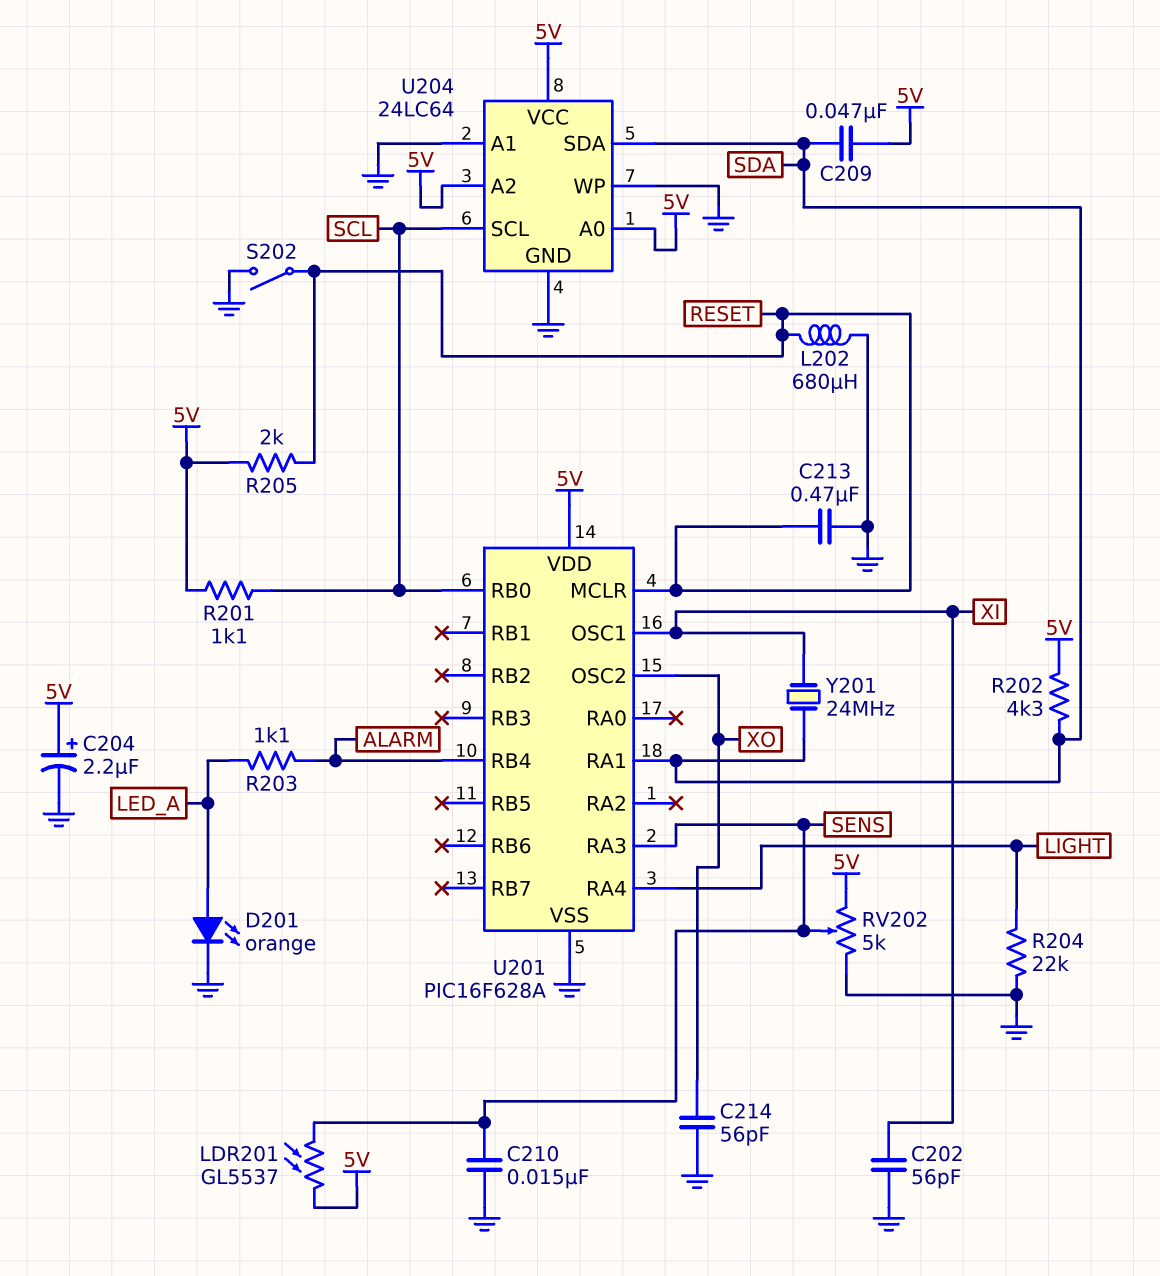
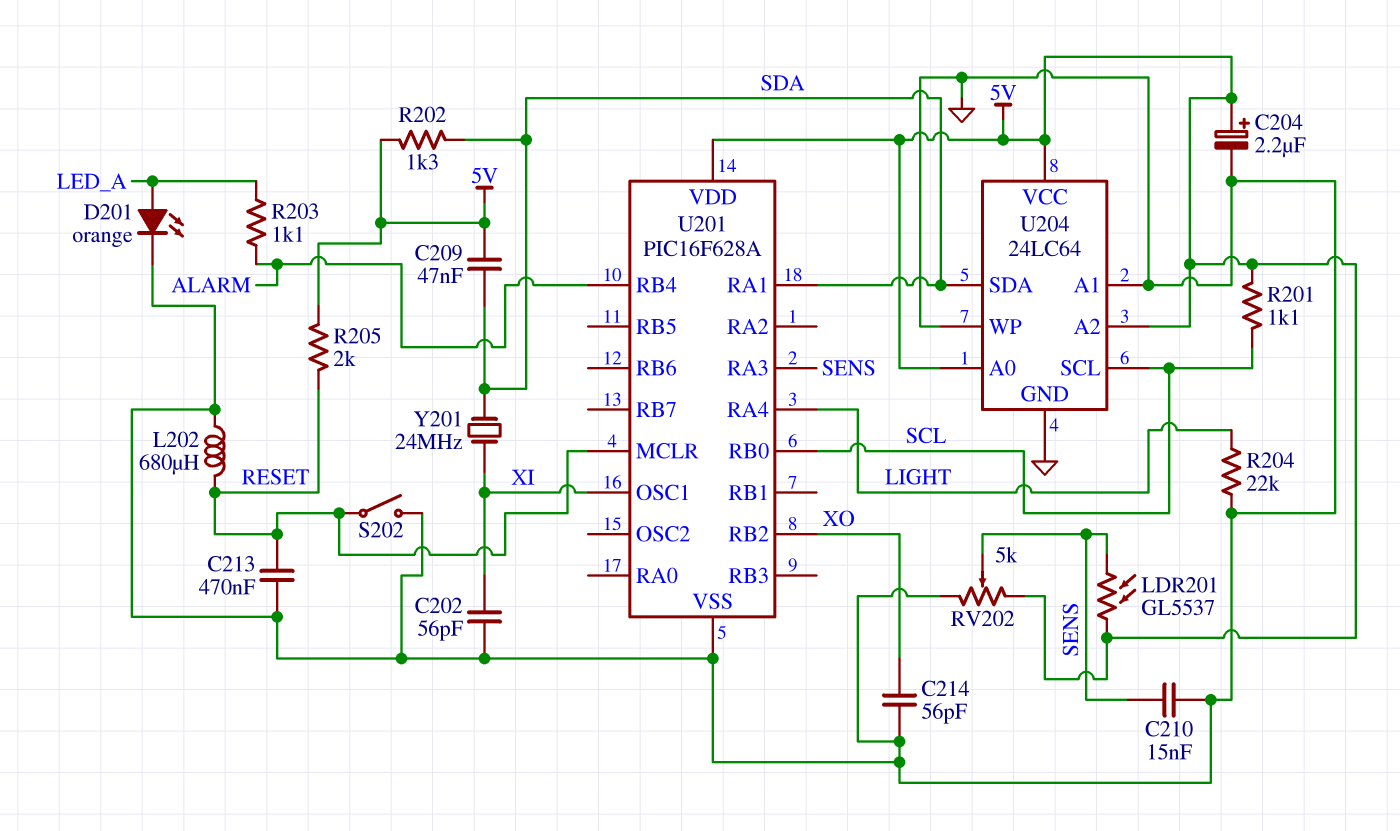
R202: 4.3k (5V, SDA) -> 1.3k (5V, SDA)
U201 pin OSC2: XO -> none
U201 pin RB2: none -> XO

